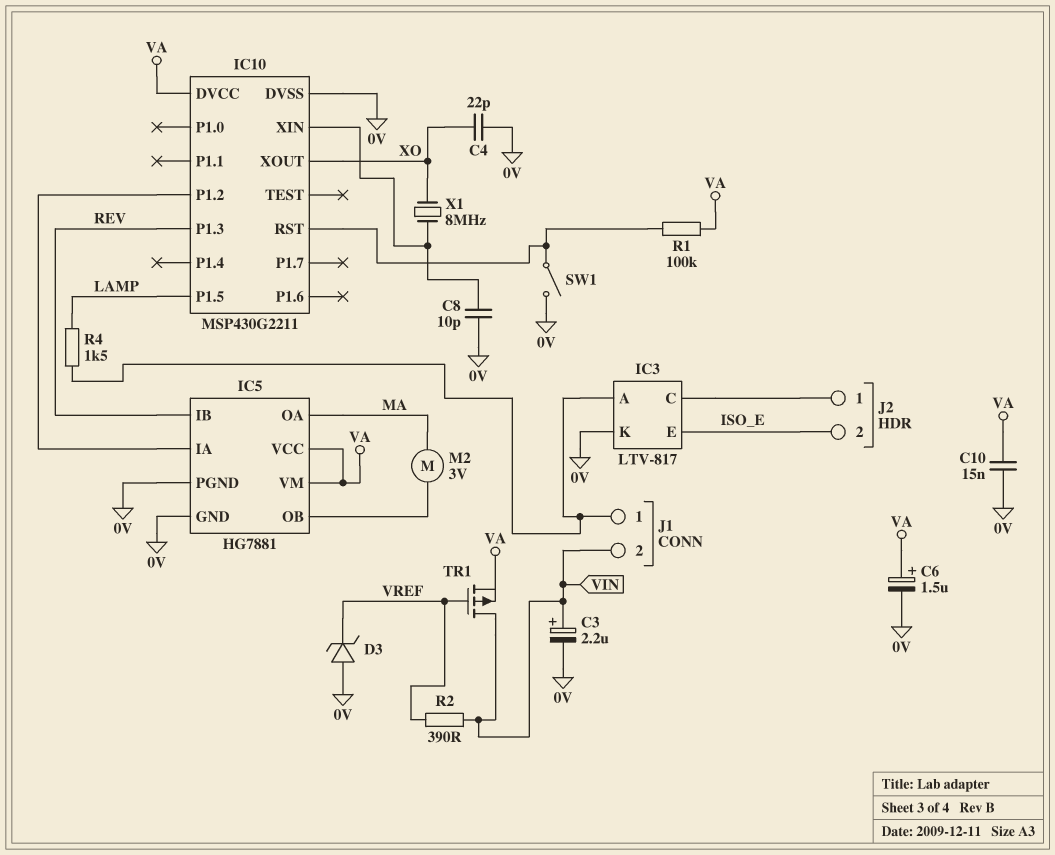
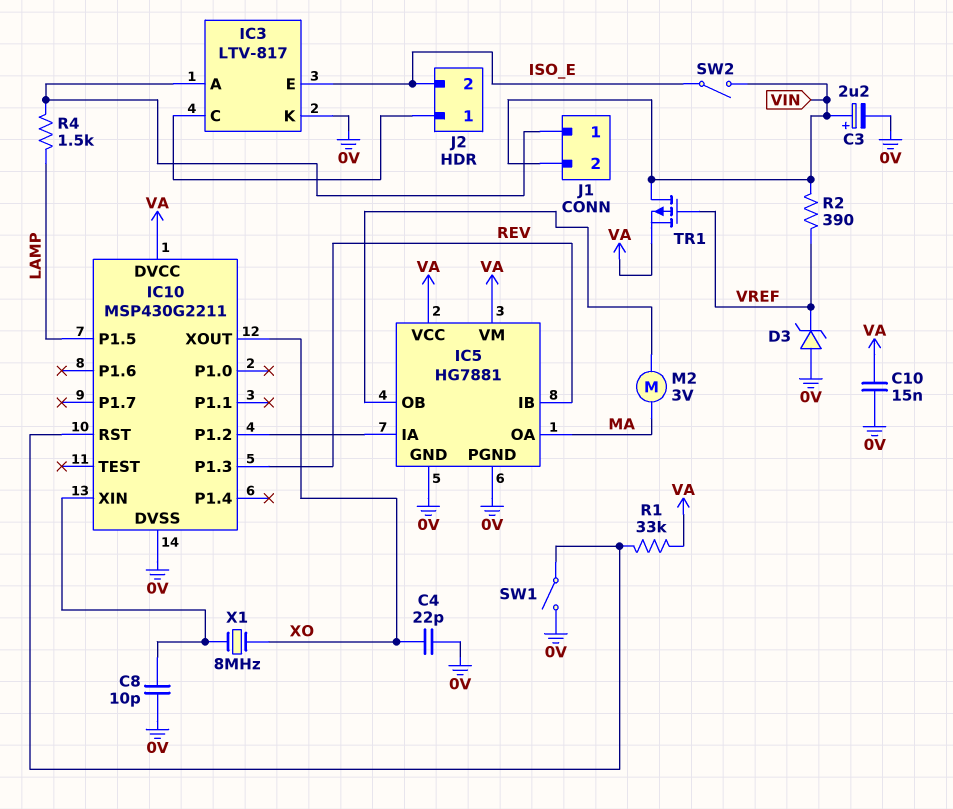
C6: 1.5uF (plus VA, minus 0V) -> none
R1: 100k (IC10/RST, VA) -> 33k (IC10/RST, VA)
SW2: none -> switch (ISO_E, VIN)

